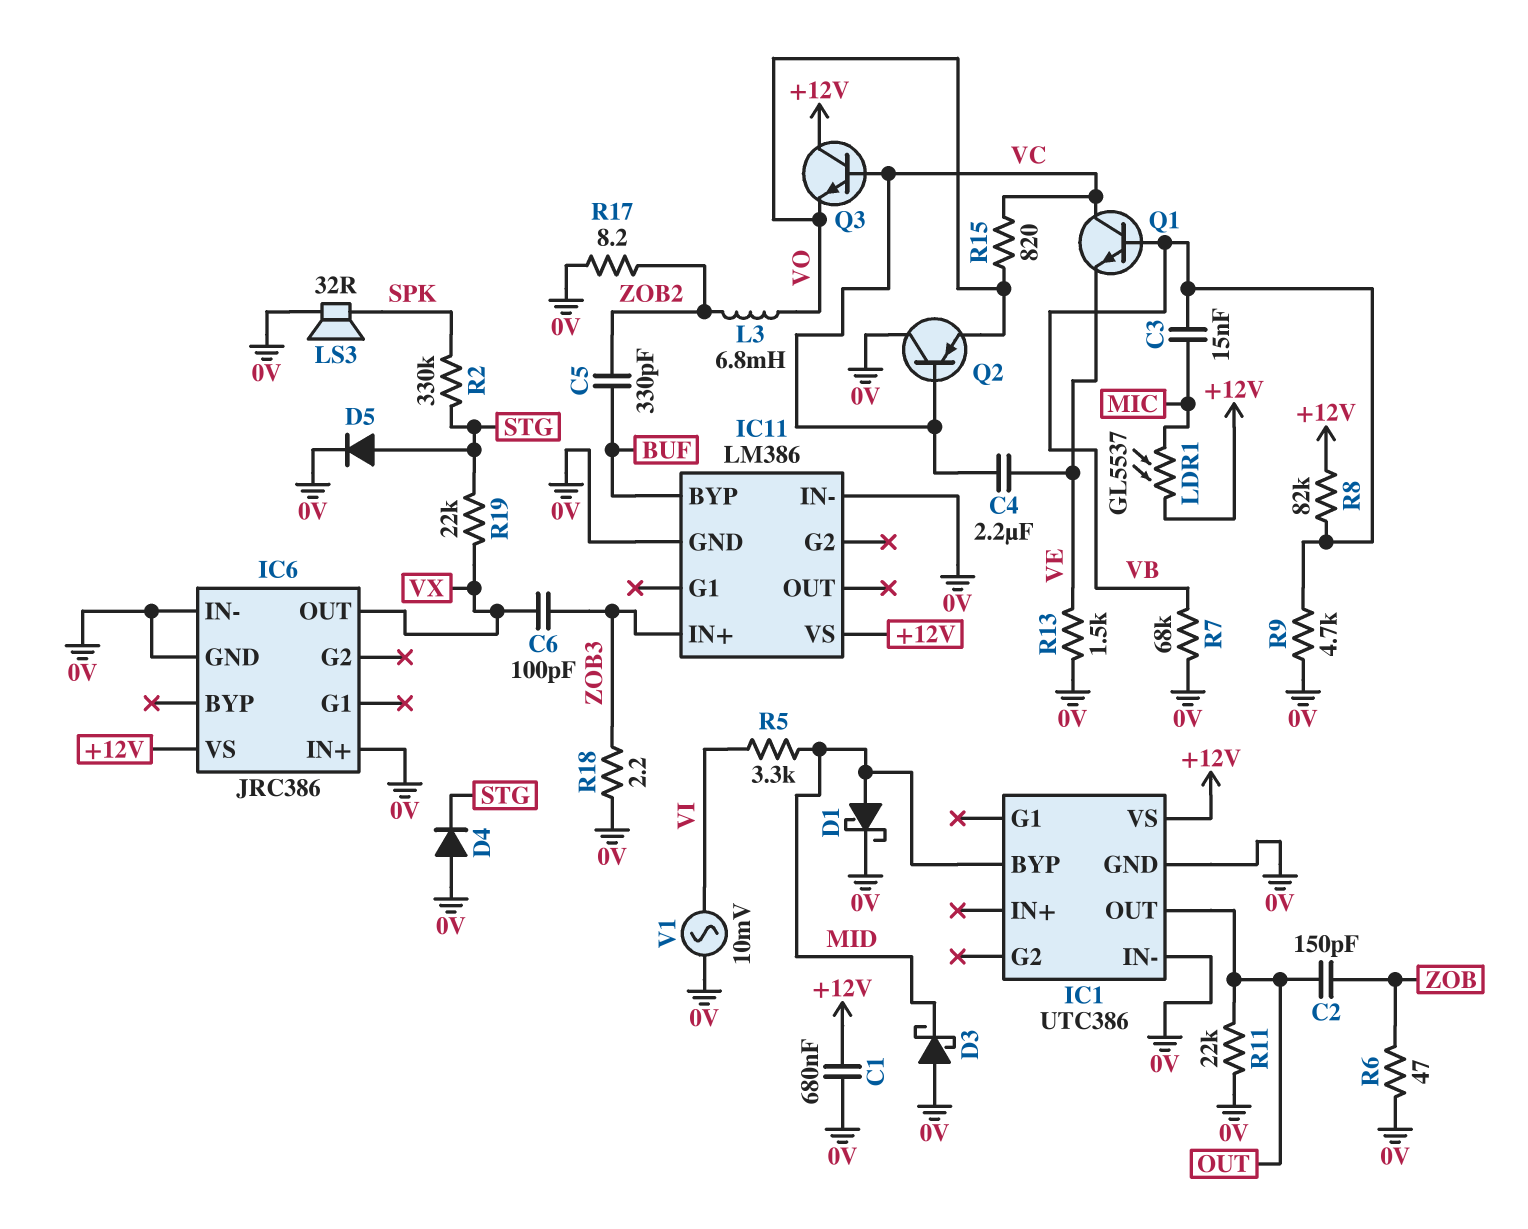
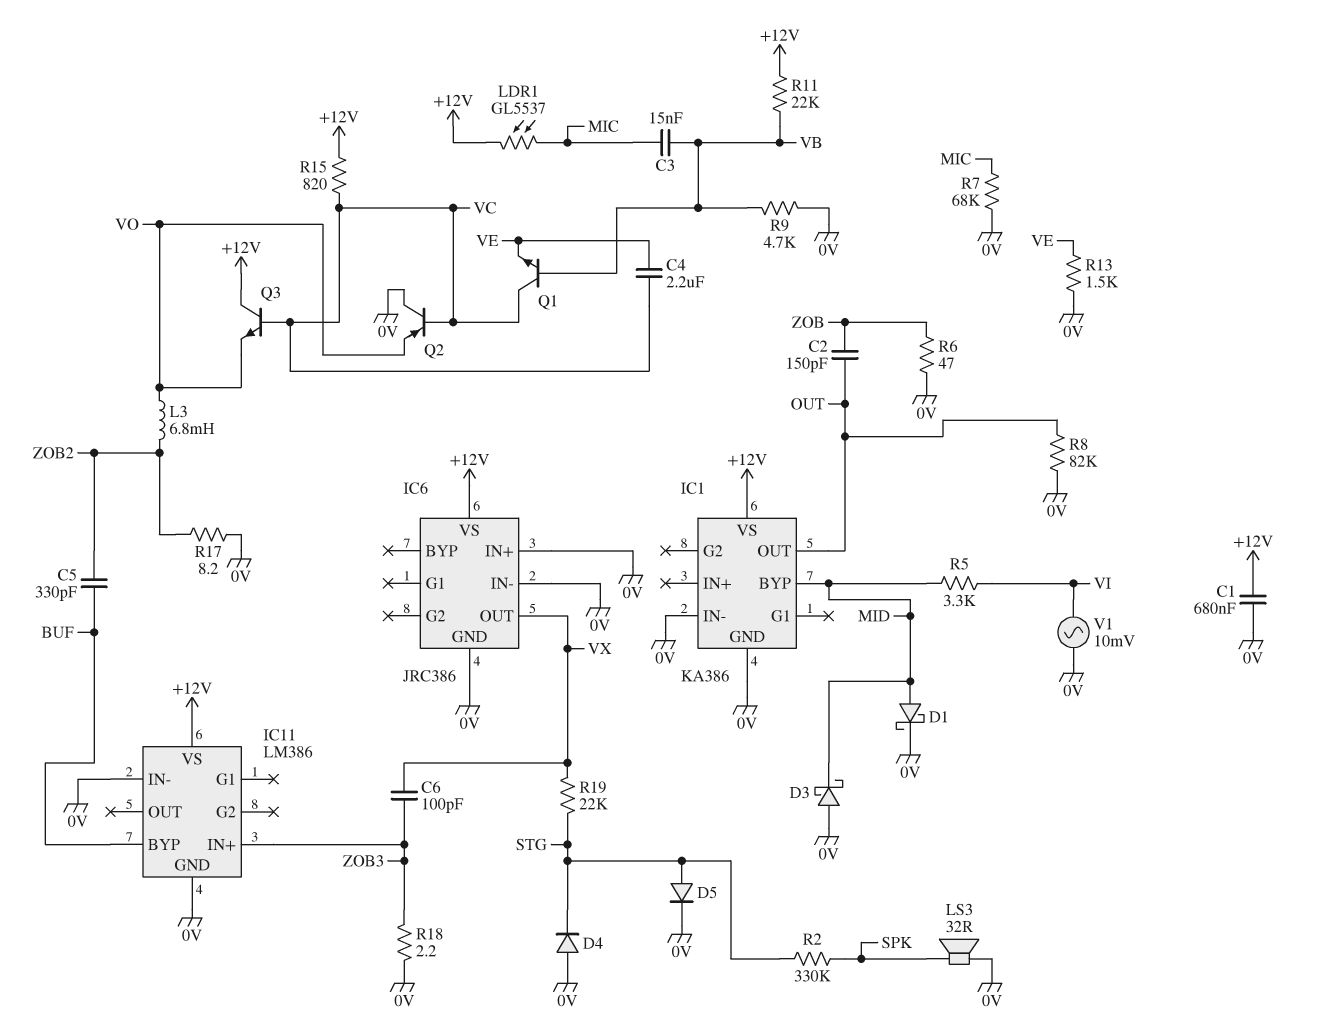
IC1: UTC386 -> KA386
R7: 68k (0V, VB) -> 68k (0V, MIC)
R8: 82k (+12V, VB) -> 82k (0V, OUT)
R11: 22k (0V, OUT) -> 22k (+12V, VB)
R15: 820 (VC, VO) -> 820 (+12V, VC)

